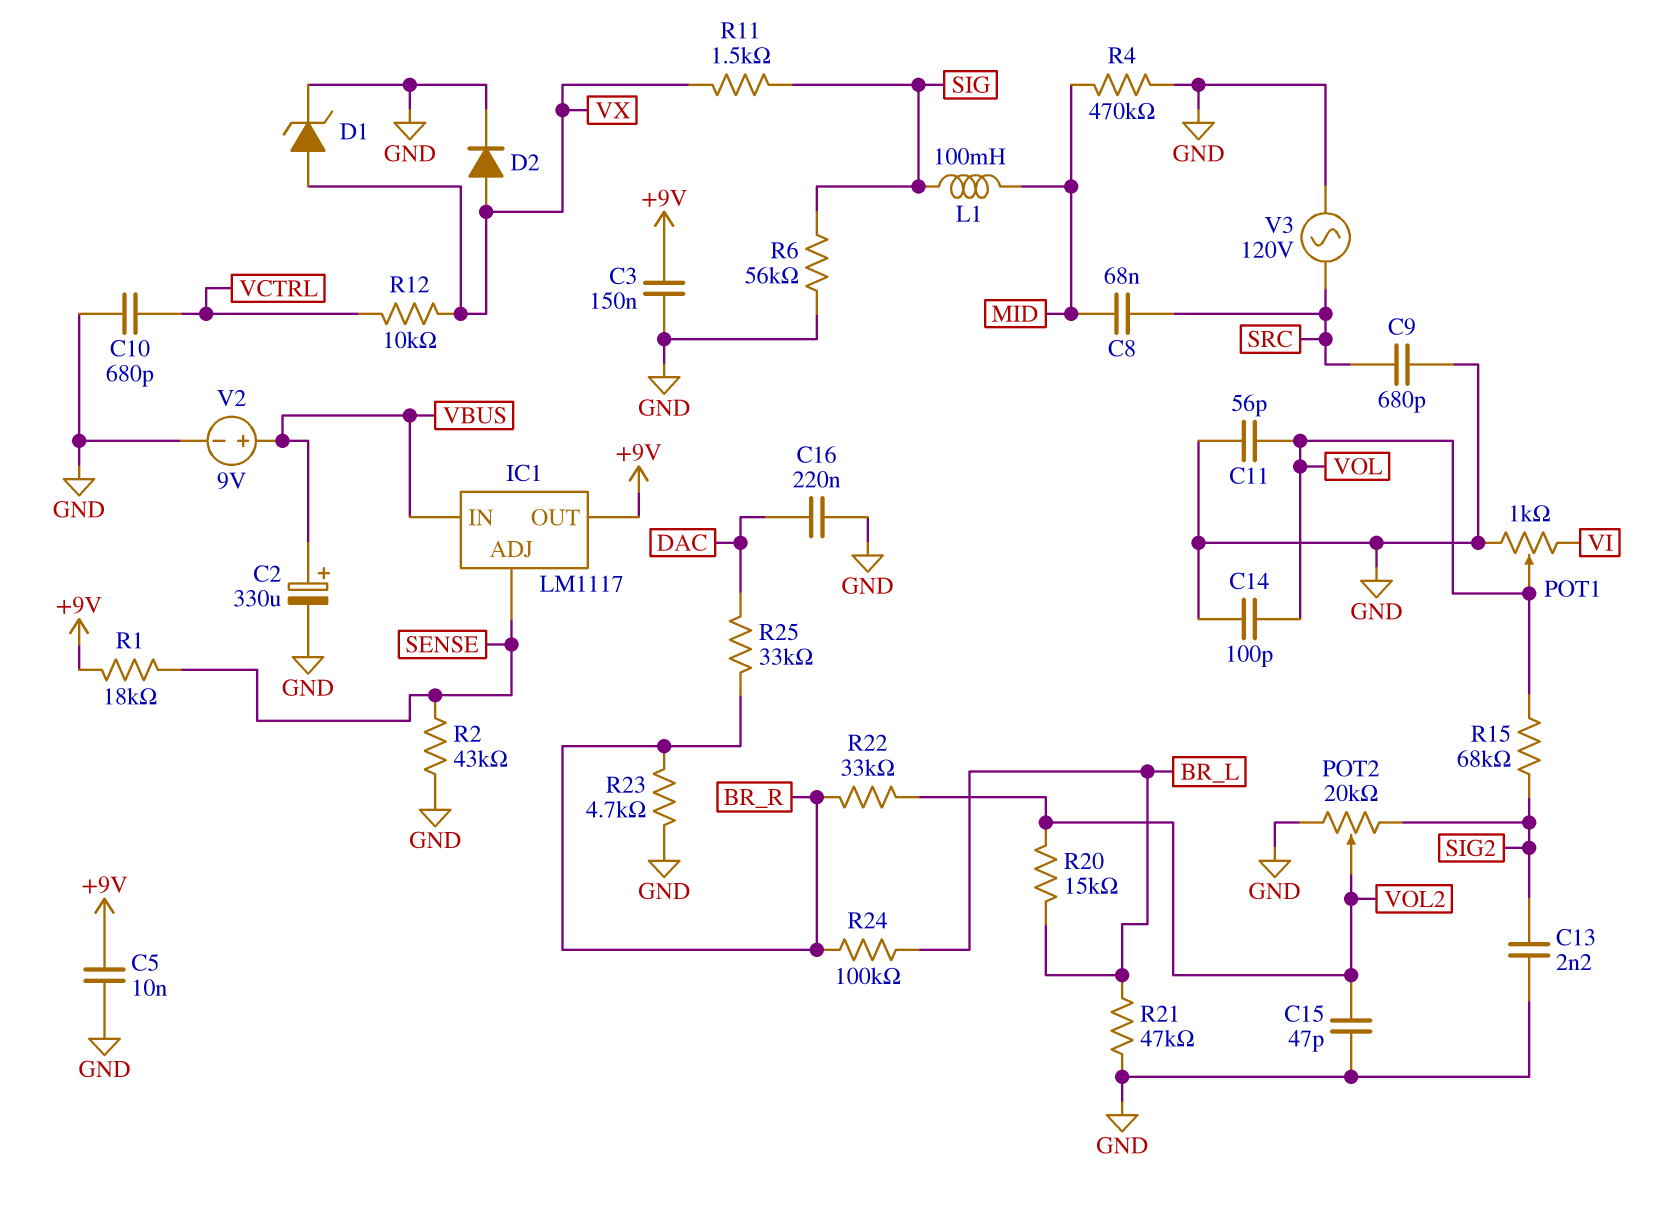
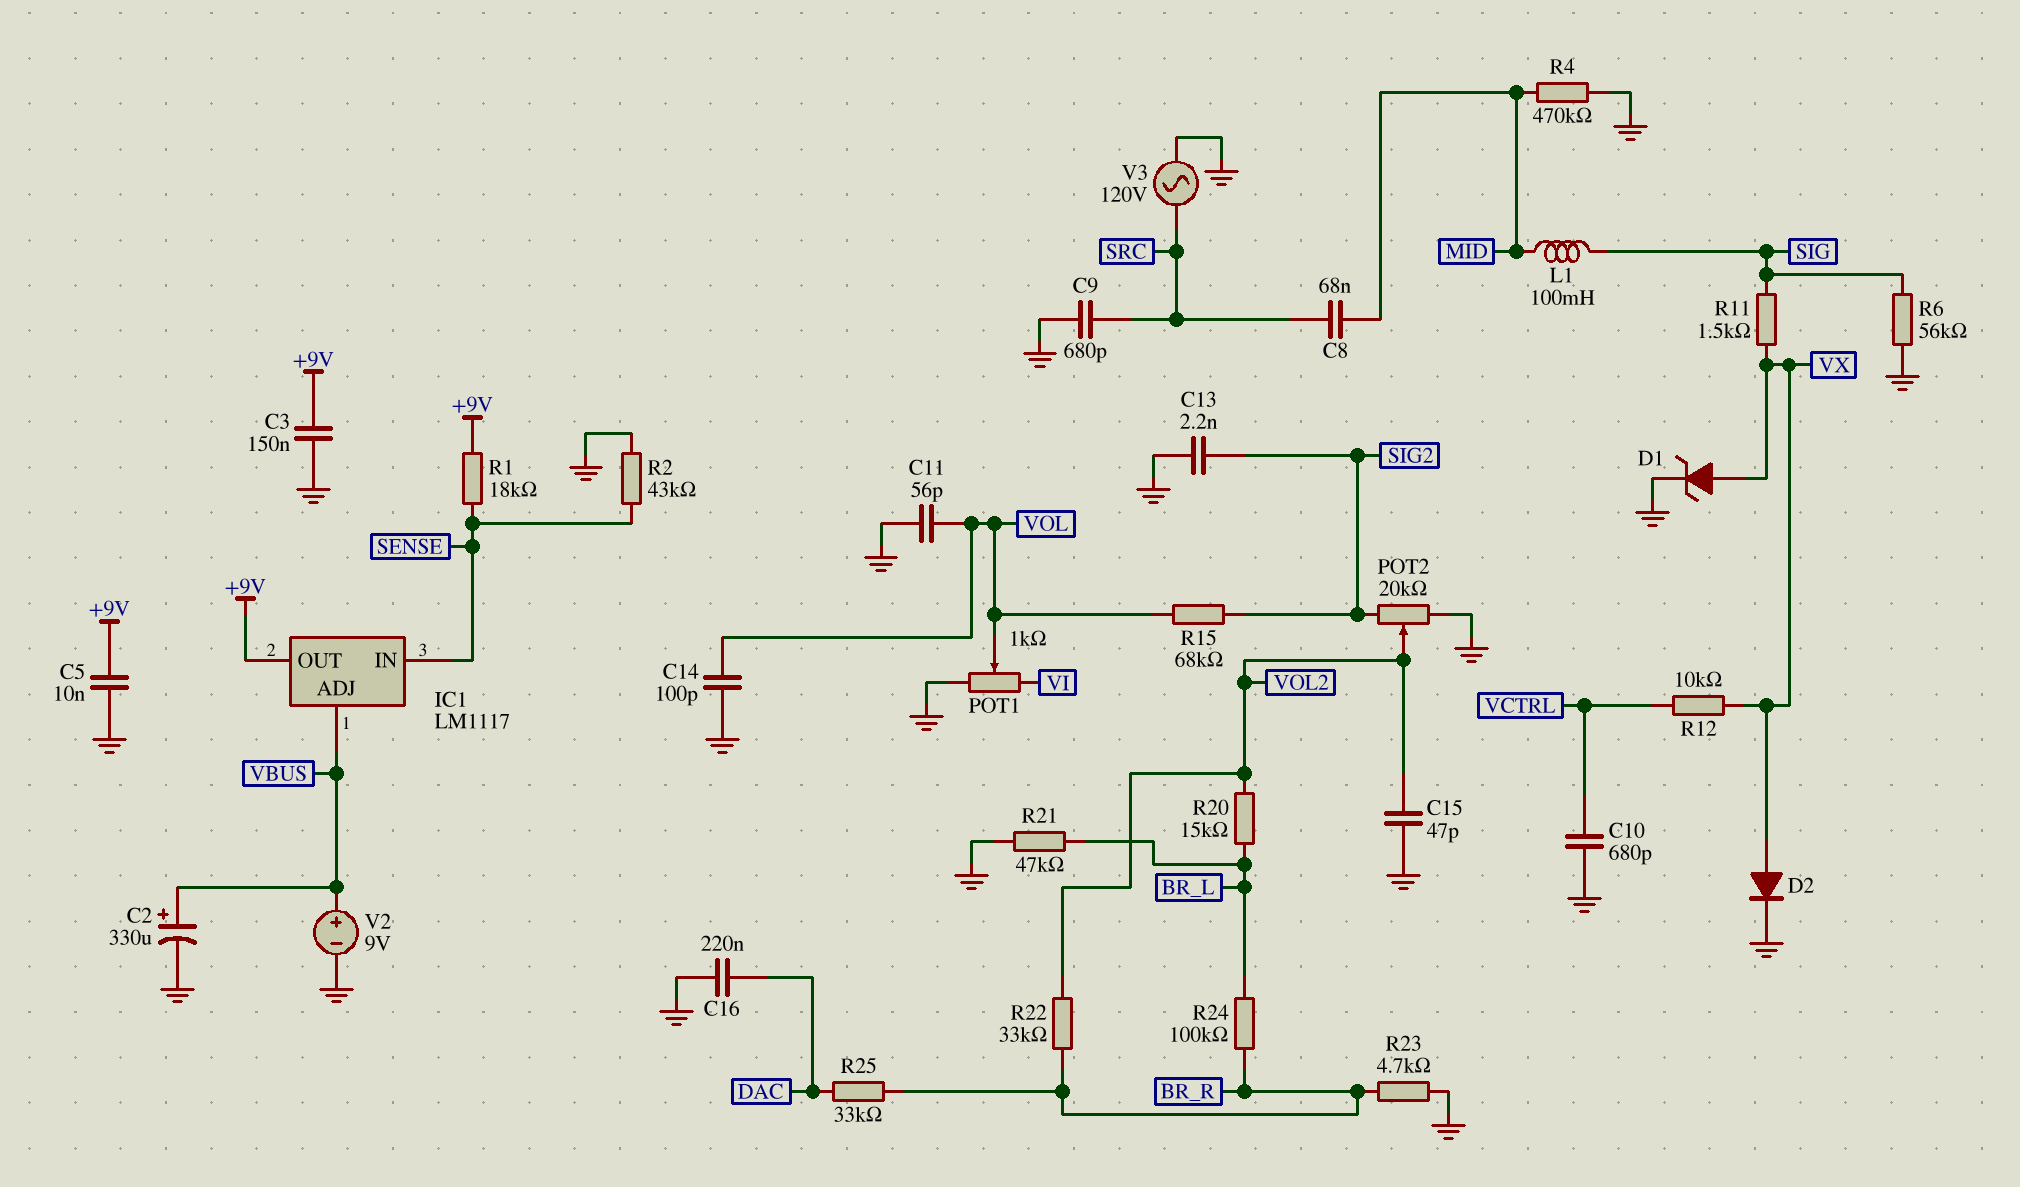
IC1 pin ADJ: SENSE -> VBUS
IC1 pin IN: VBUS -> SENSE

